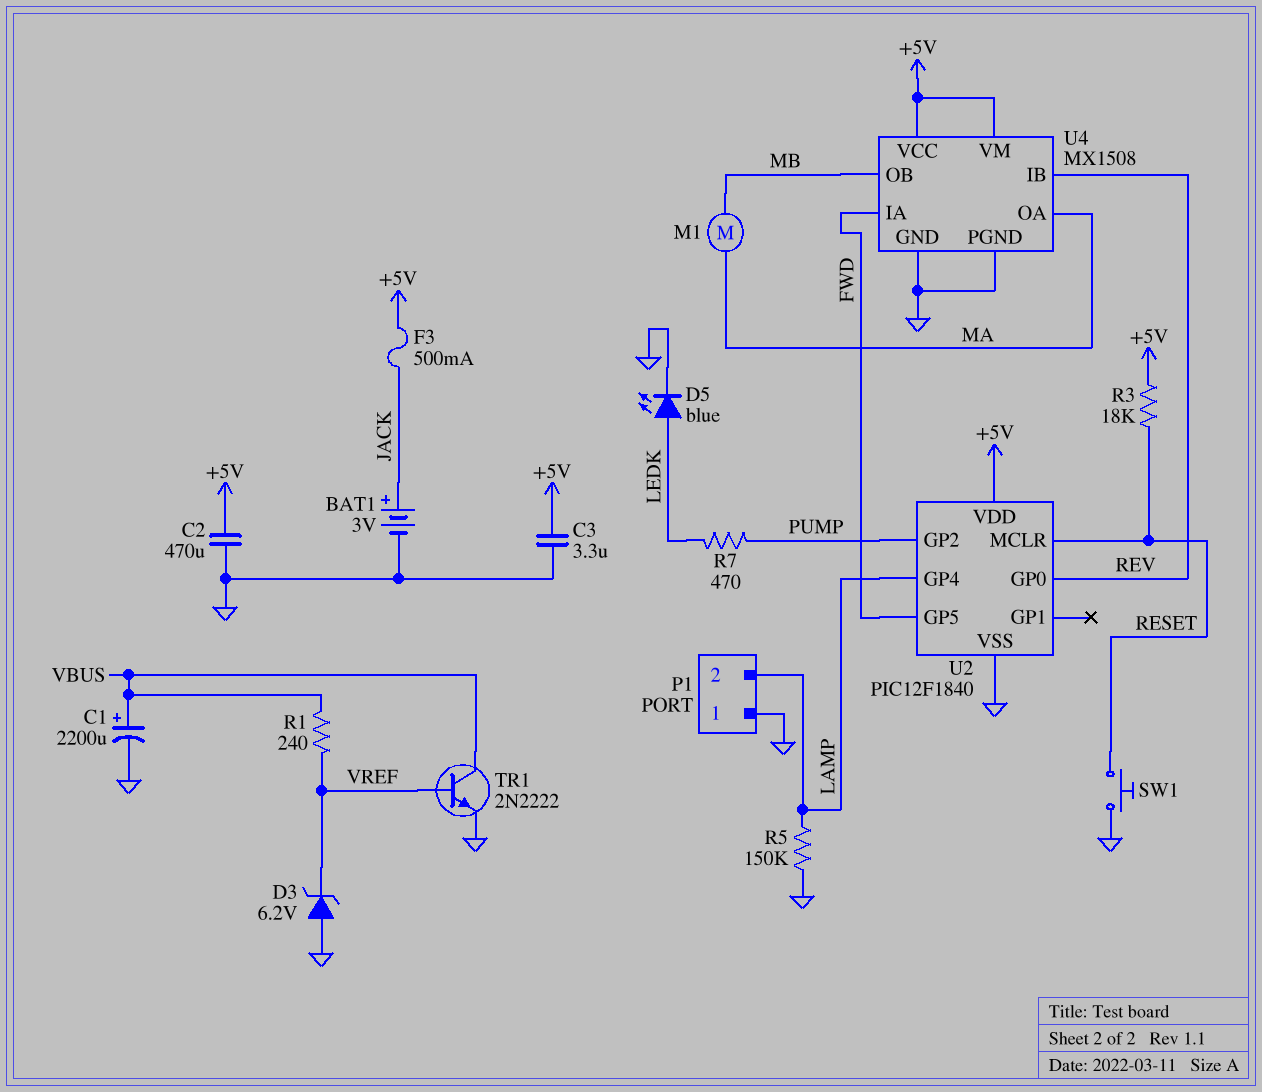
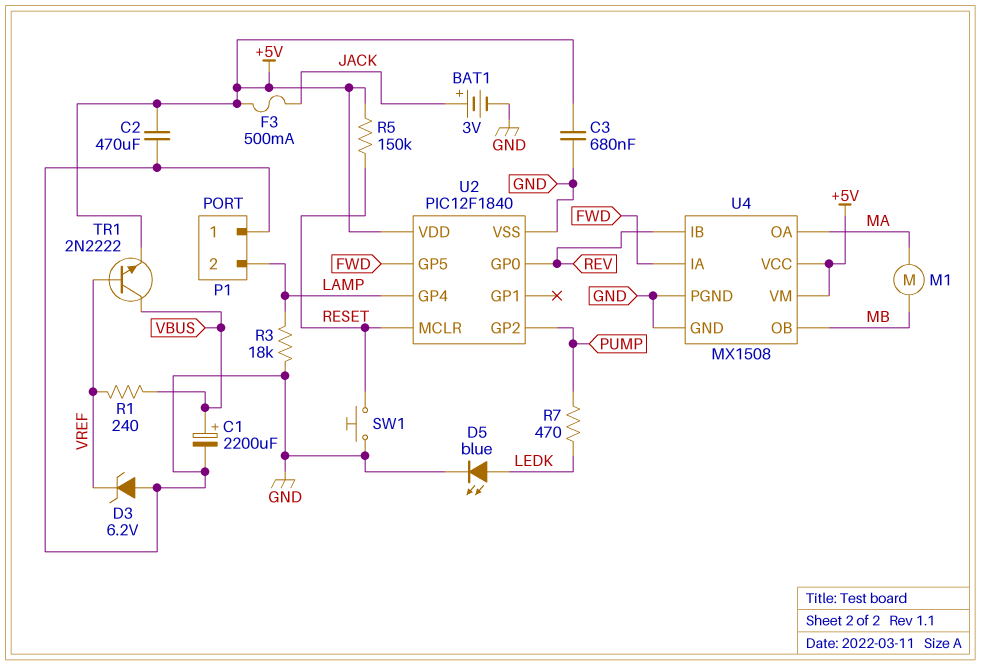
C3: 3.3uF (+5V, GND) -> 680nF (+5V, GND)
R3: 18k (+5V, RESET) -> 18k (GND, LAMP)
R5: 150k (GND, LAMP) -> 150k (+5V, RESET)
TR1: NPN 2N2222 (B VREF, C VBUS, E GND) -> NPN 2N2222 (B VREF, C VBUS, E +5V)

